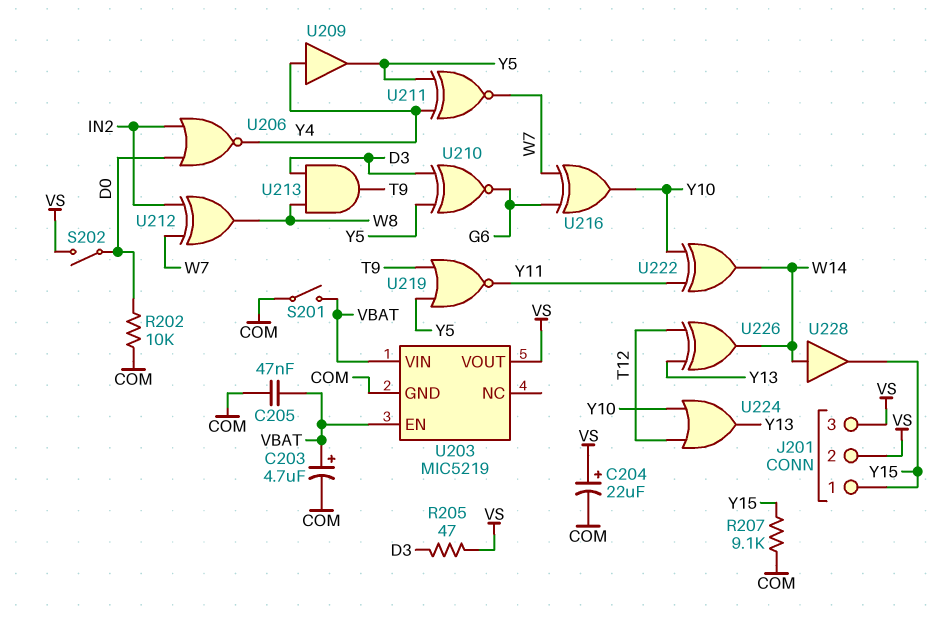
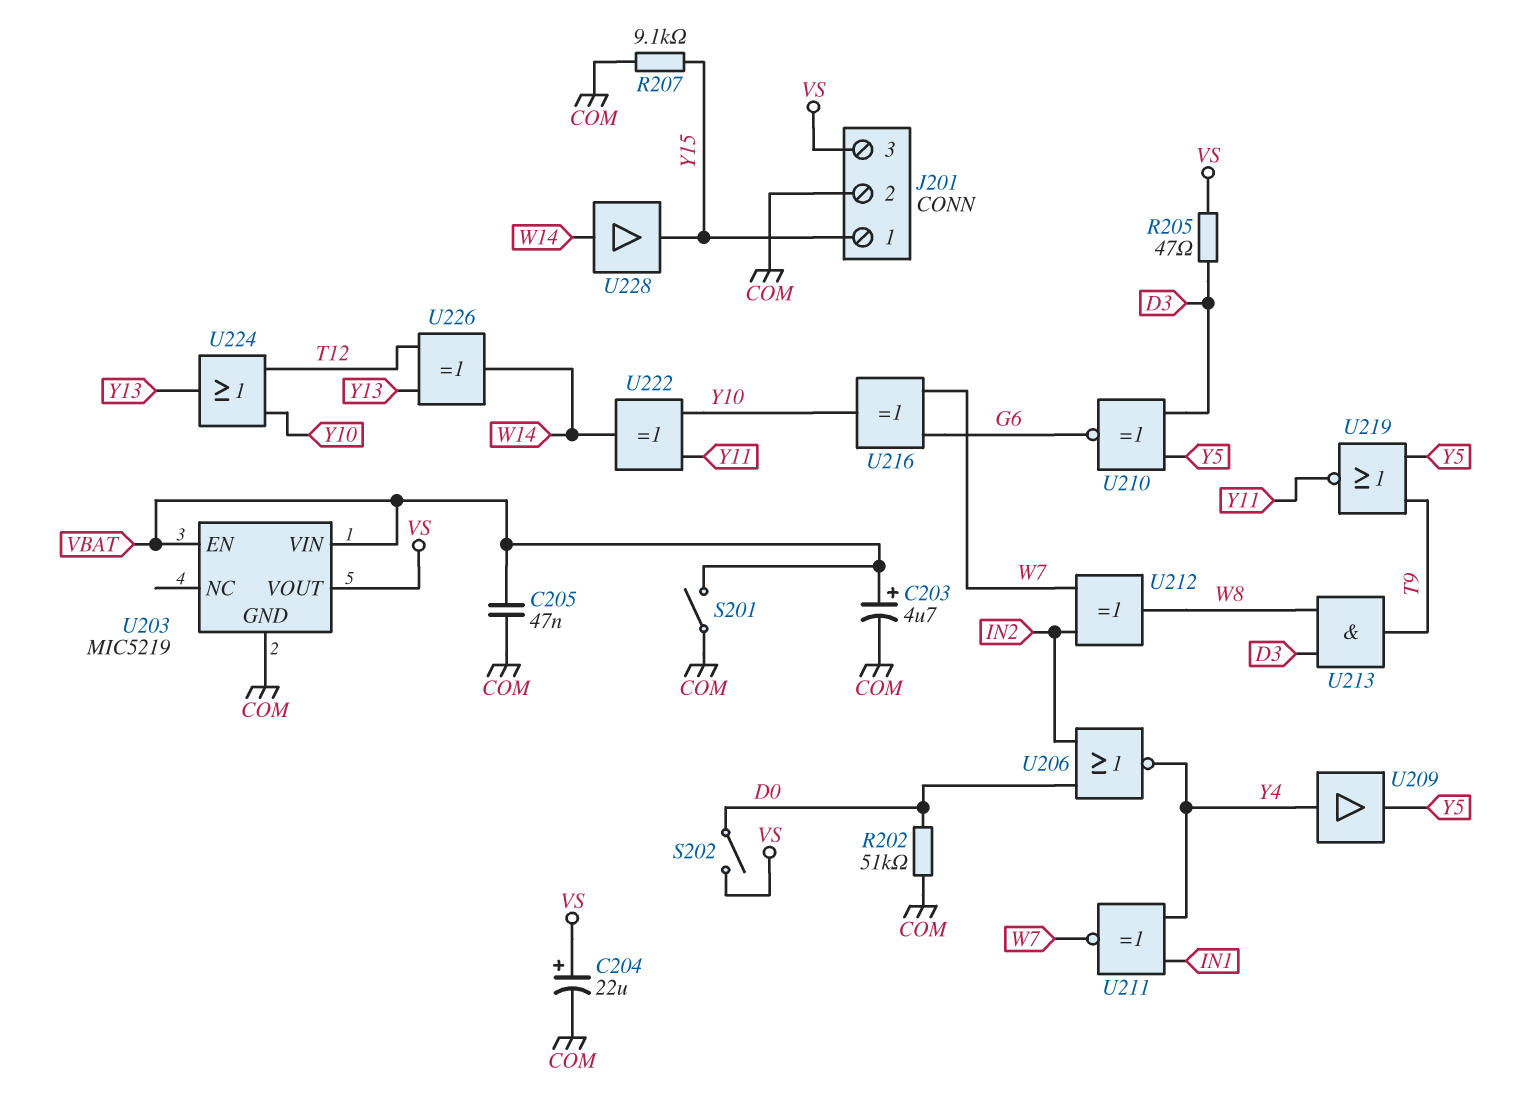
J201 pin 2: VS -> COM
R202: 10k (COM, D0) -> 51k (COM, D0)
U211: XNOR (in Y4, in Y5, out W7) -> XNOR (in IN1, in Y4, out W7)

